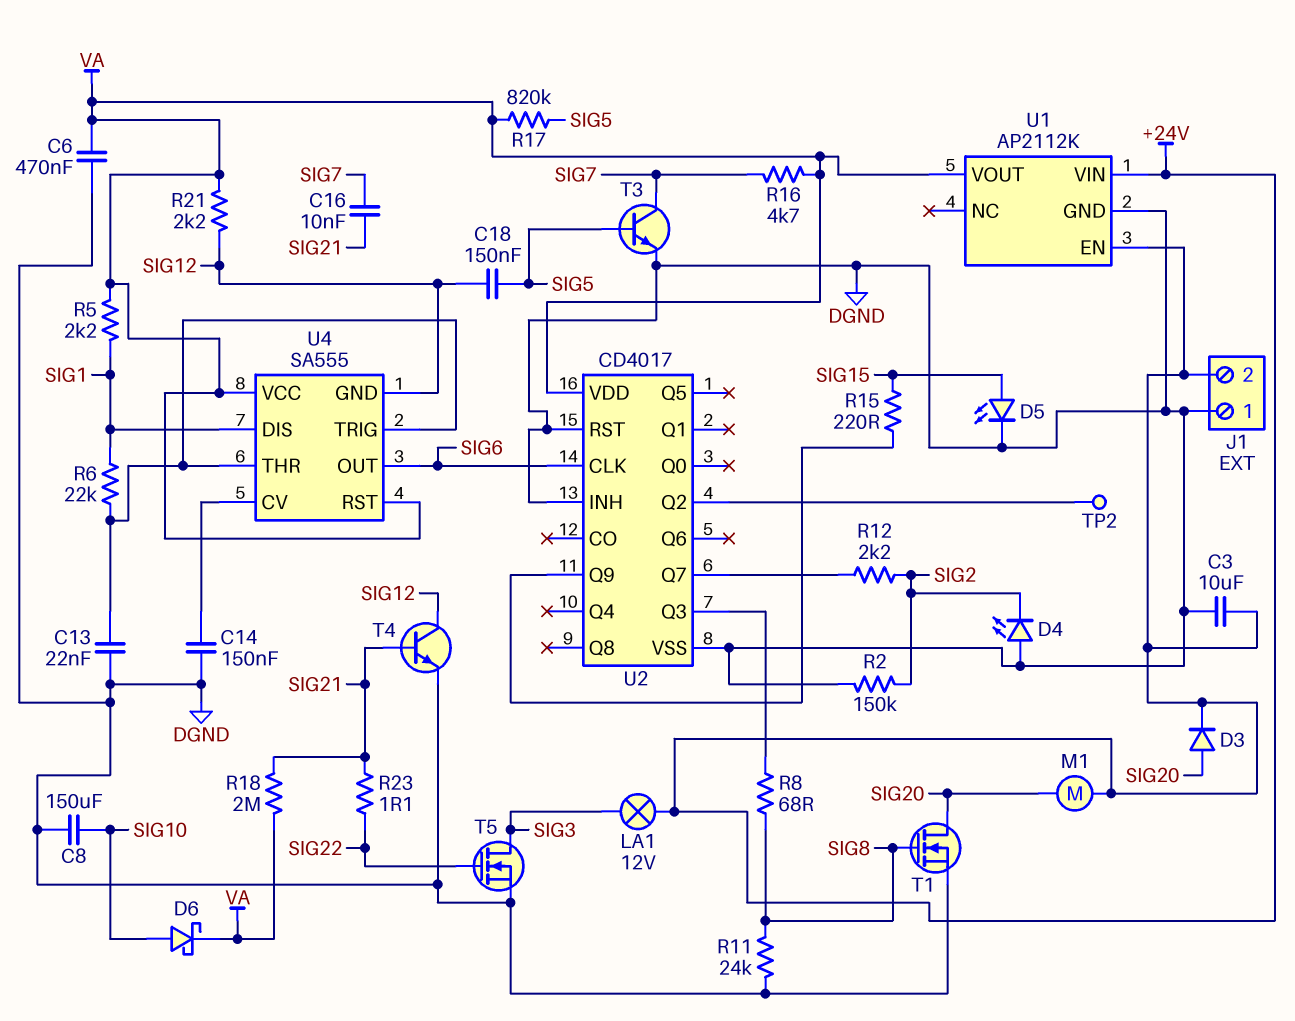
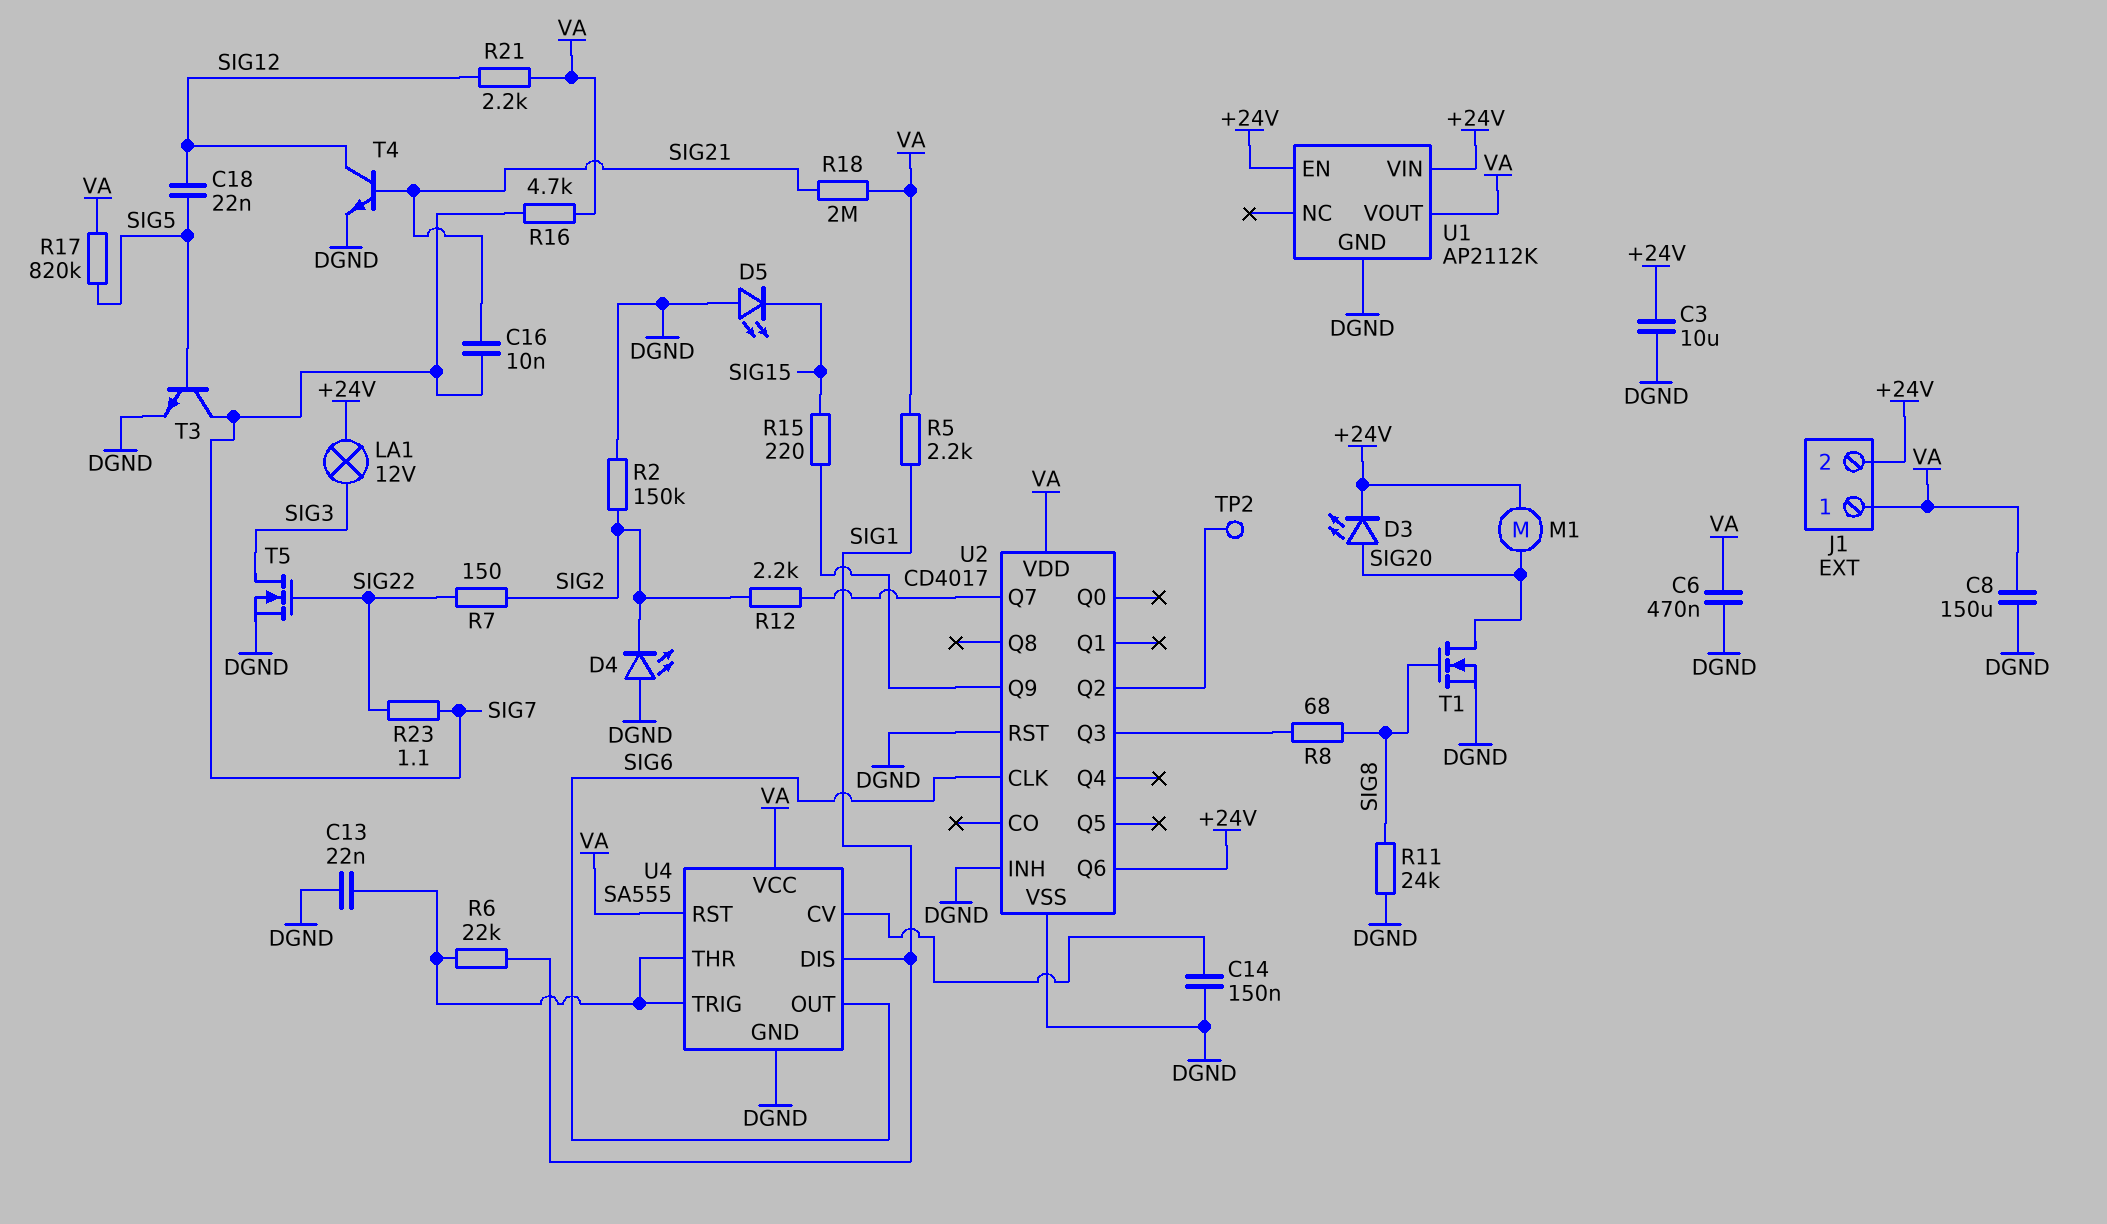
C8: 150uF (DGND, SIG10) -> 150uF (DGND, VA)
C18: 150nF (SIG5, SIG12) -> 22nF (SIG5, SIG12)
D3: diode (A SIG20, K +24V) -> LED (A SIG20, K +24V)
D5: LED (A SIG15, K DGND) -> LED (A DGND, K SIG15)
D6: schottky (A SIG10, K VA) -> none
J1 pin 1: DGND -> VA
R7: none -> 150 (SIG2, SIG22)
R23: 1.1 (SIG21, SIG22) -> 1.1 (SIG7, SIG22)
U2 pin Q6: none -> +24V
U4 pin GND: SIG12 -> DGND

